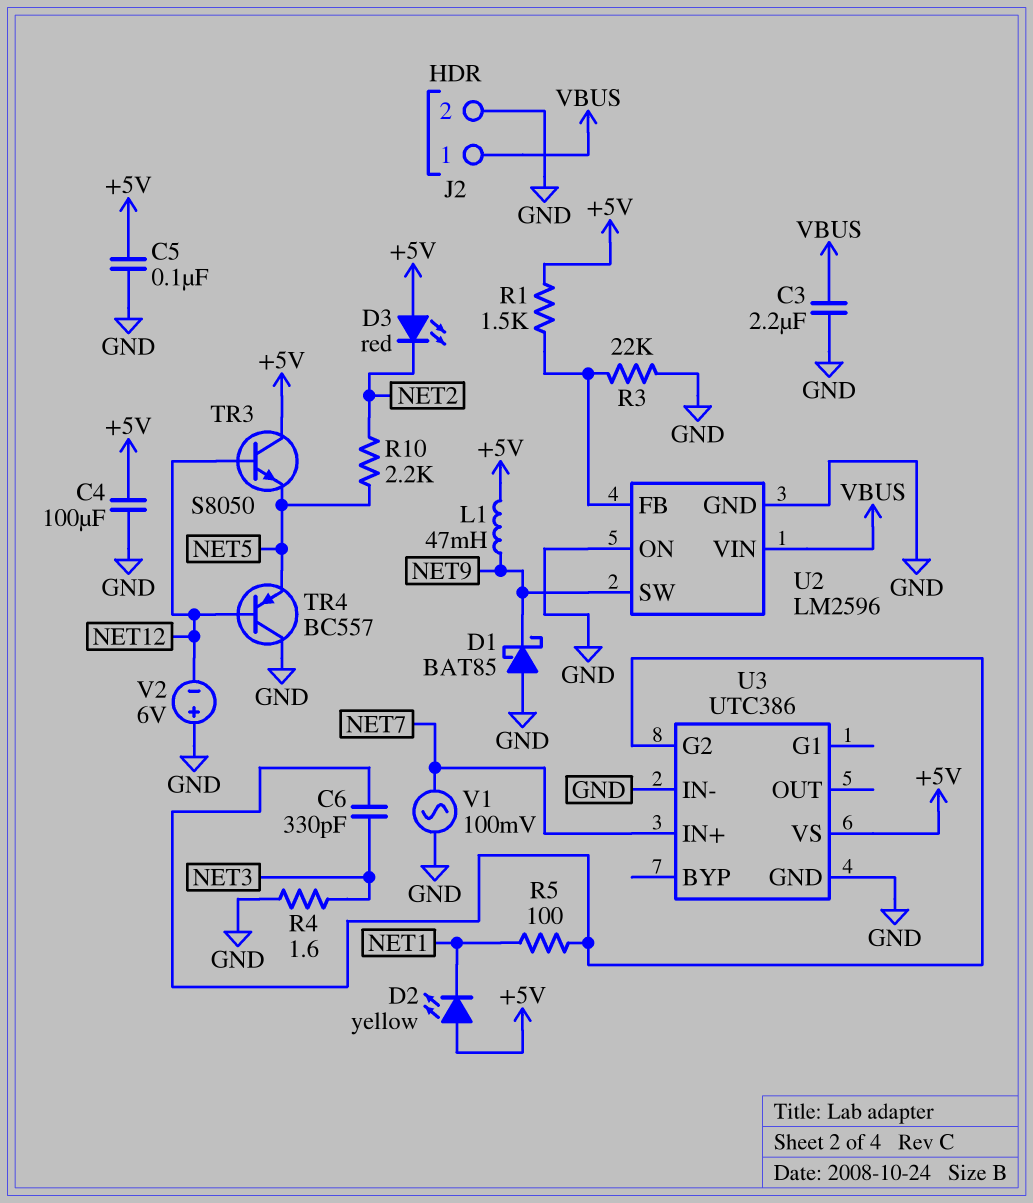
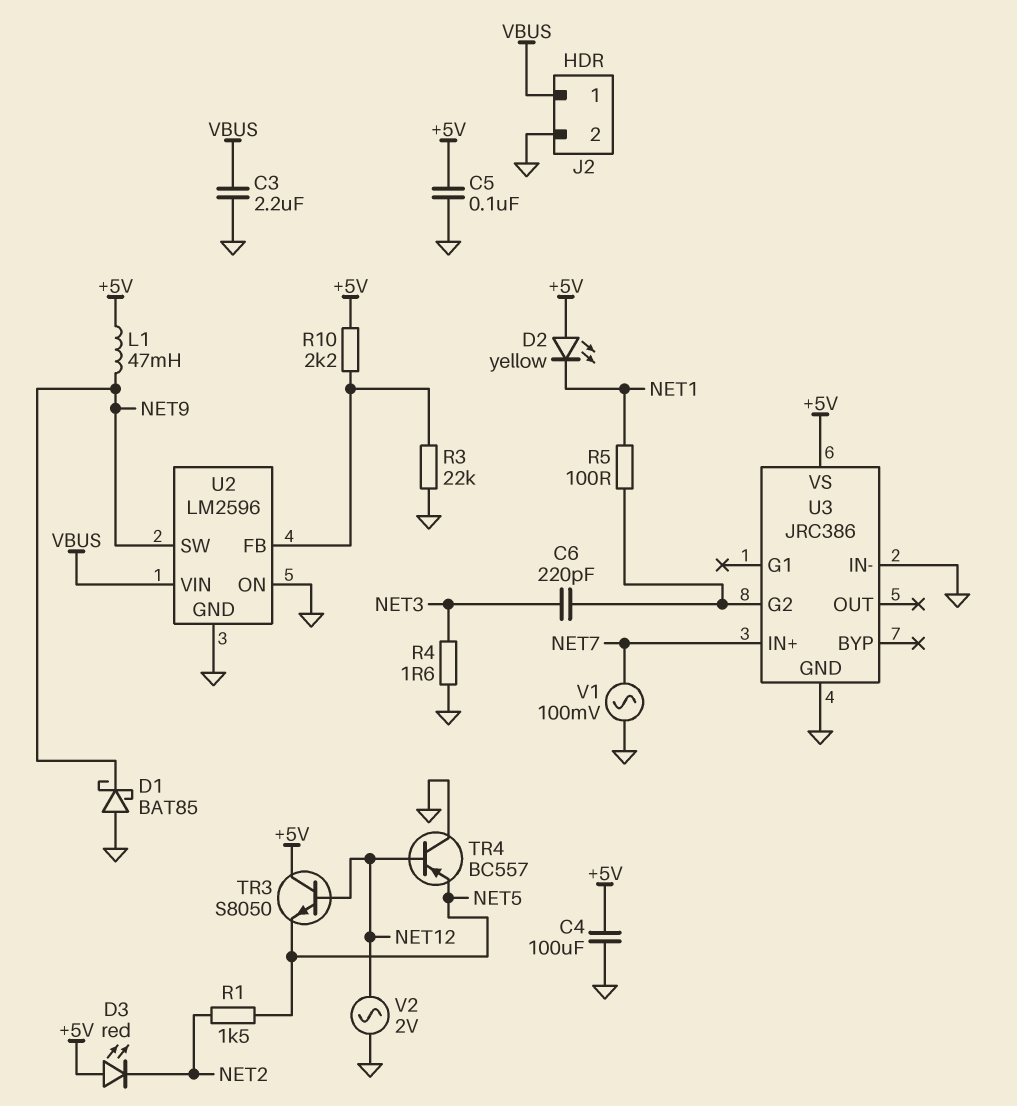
C6: 330pF (NET3, U3/G2) -> 220pF (NET3, U3/G2)
R1: 1.5k (+5V, U2/FB) -> 1.5k (NET2, NET5)
R10: 2.2k (NET2, NET5) -> 2.2k (+5V, U2/FB)
U3: UTC386 -> JRC386
V2: 6V (plus GND, minus NET12) -> AC 2V (GND, NET12)

